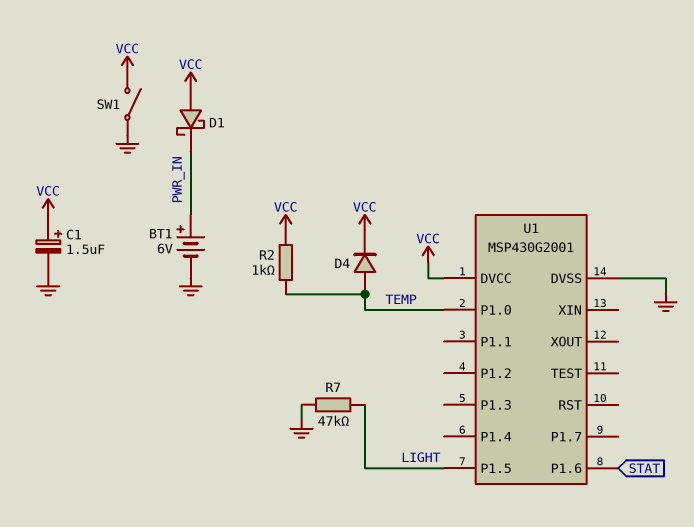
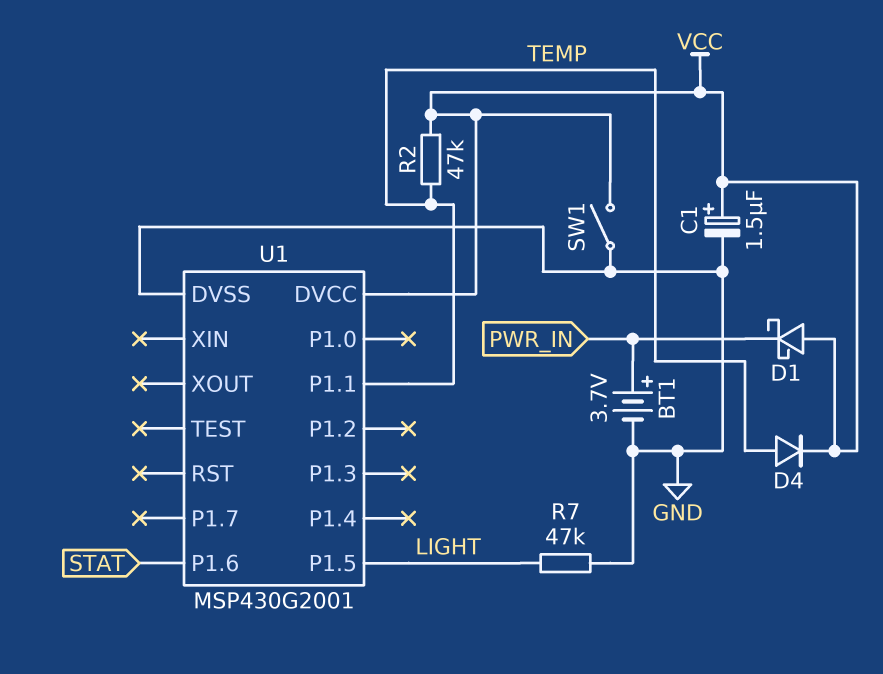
BT1: 6V (plus PWR_IN, minus GND) -> 3.7V (plus PWR_IN, minus GND)
R2: 1k (TEMP, VCC) -> 47k (TEMP, VCC)
U1 pin P1.0: TEMP -> none
U1 pin P1.1: none -> TEMP

